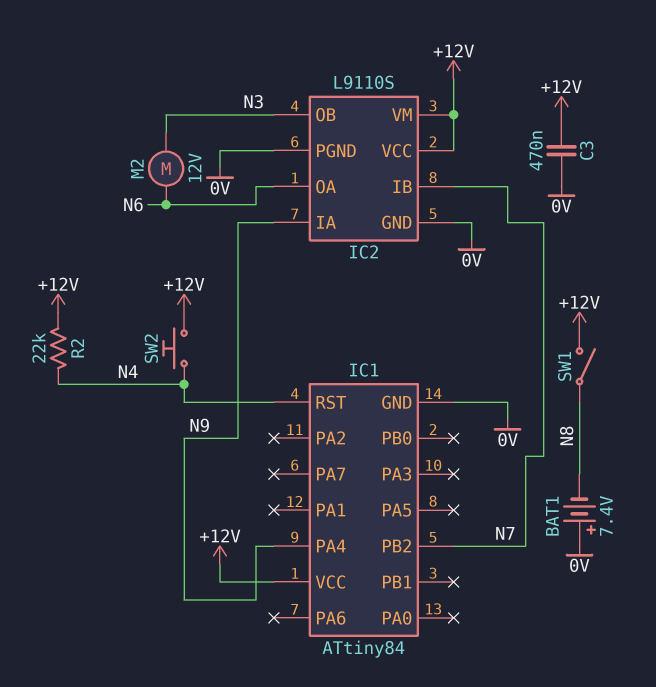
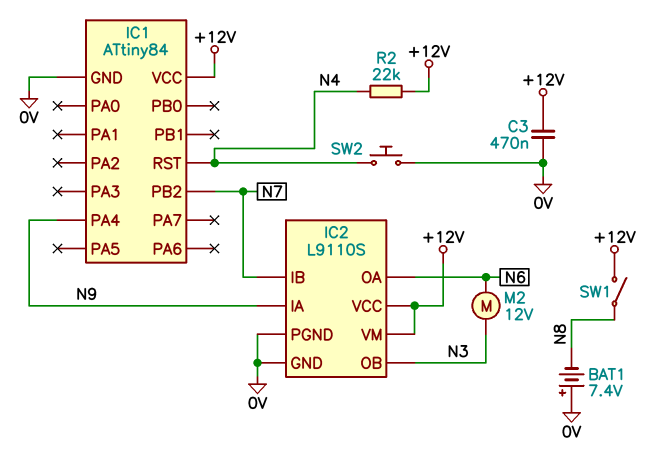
SW2: button (+12V, N4) -> button (0V, N4)

